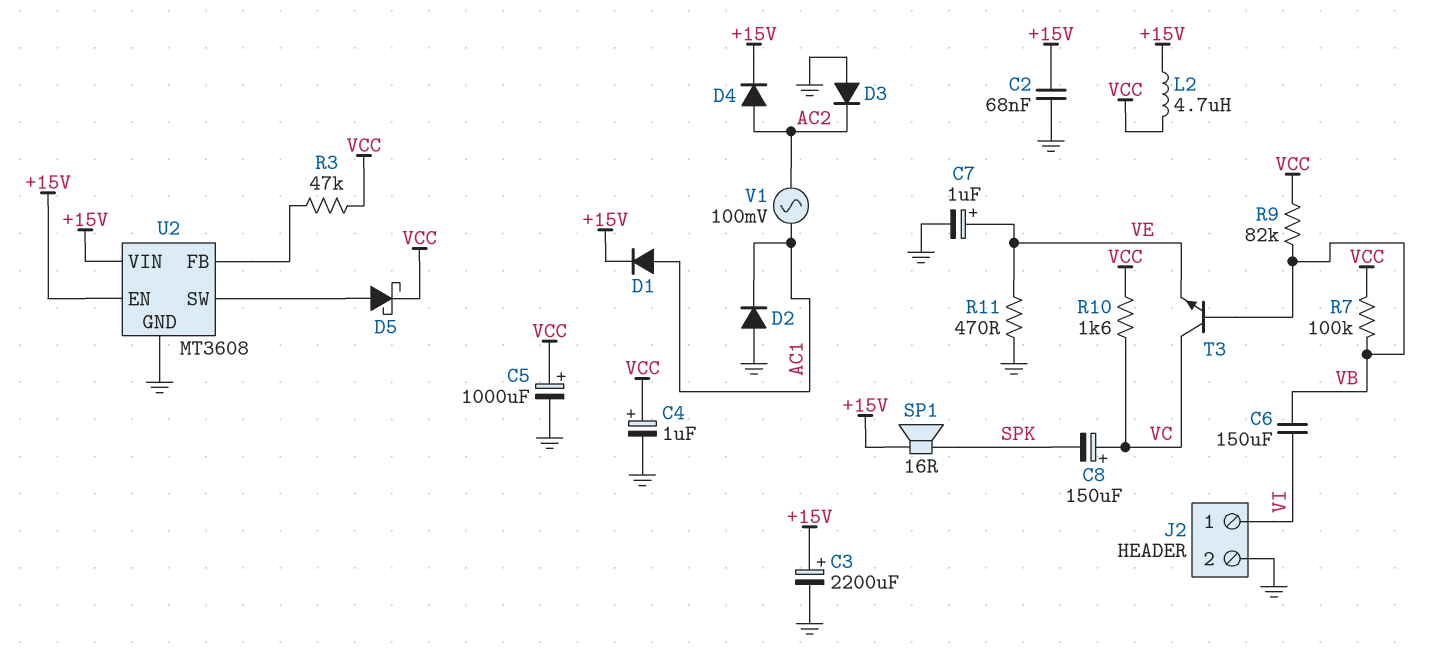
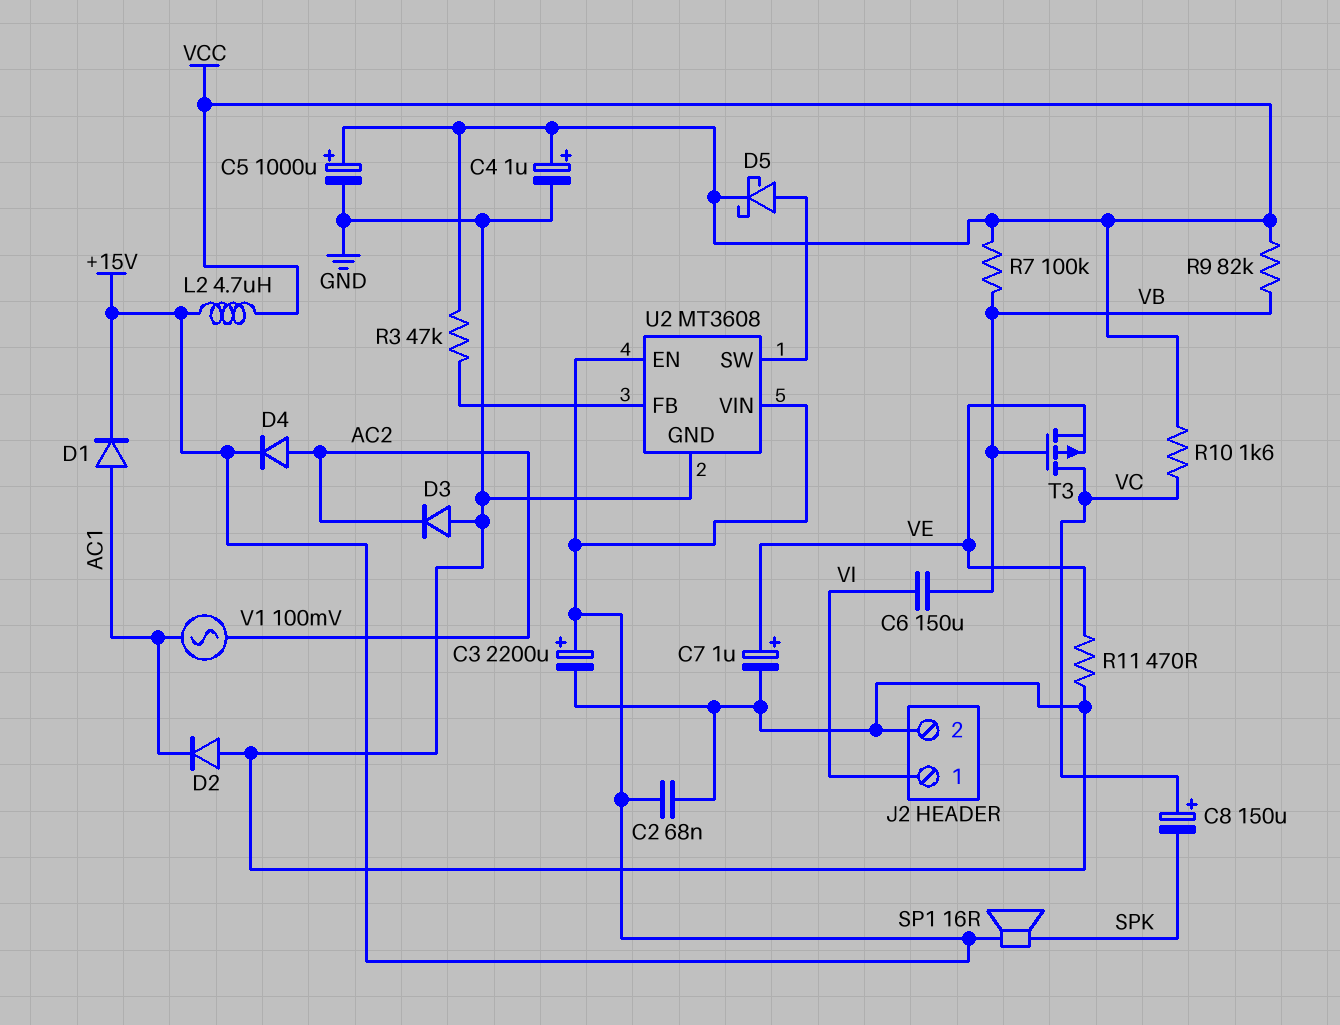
T3: NPN (B VB, C VC, E VE) -> PMOS (G VB, D VC, S VE)

